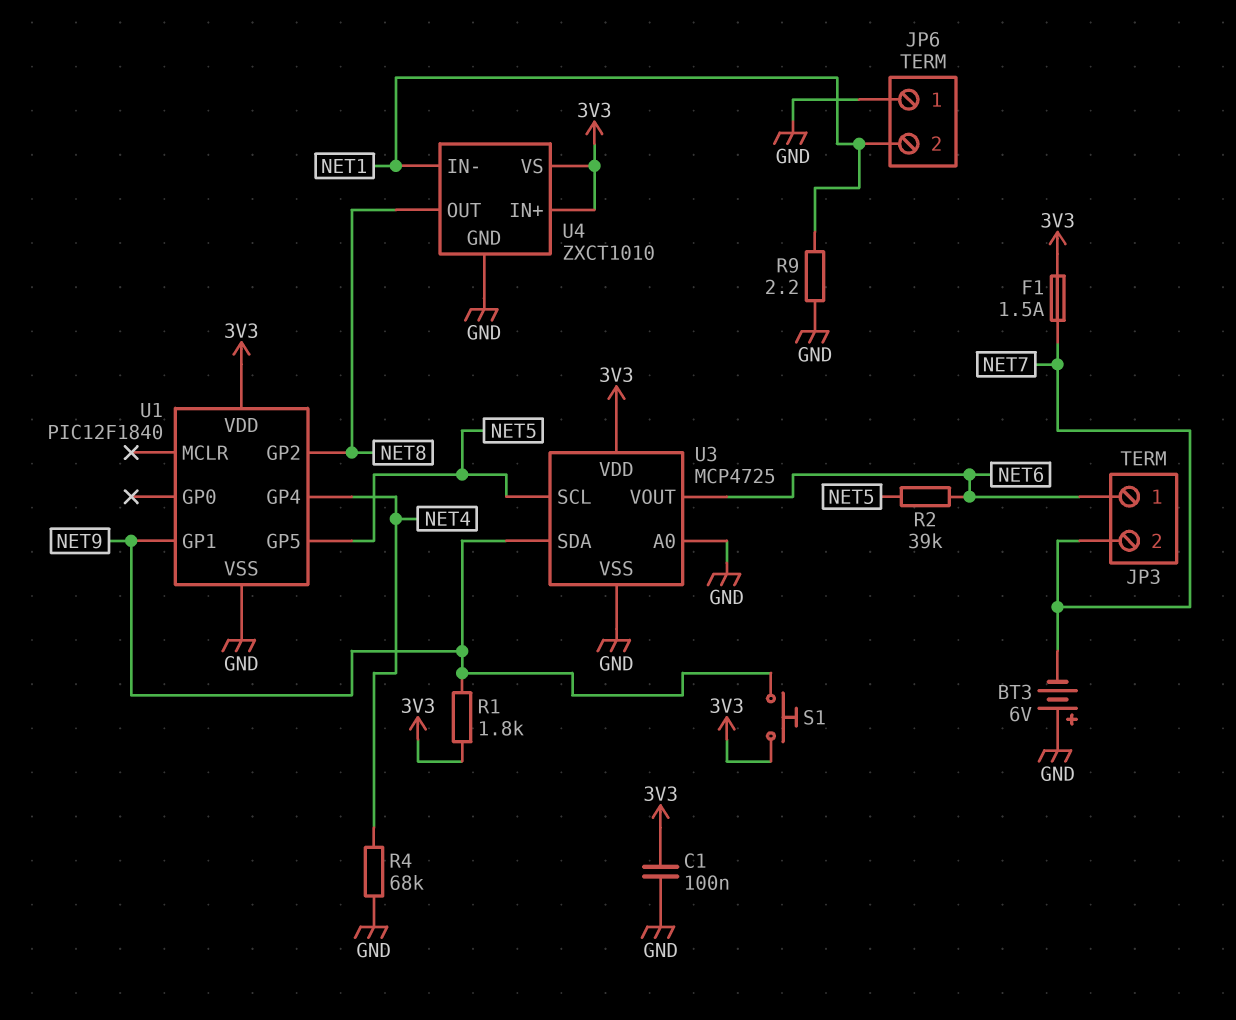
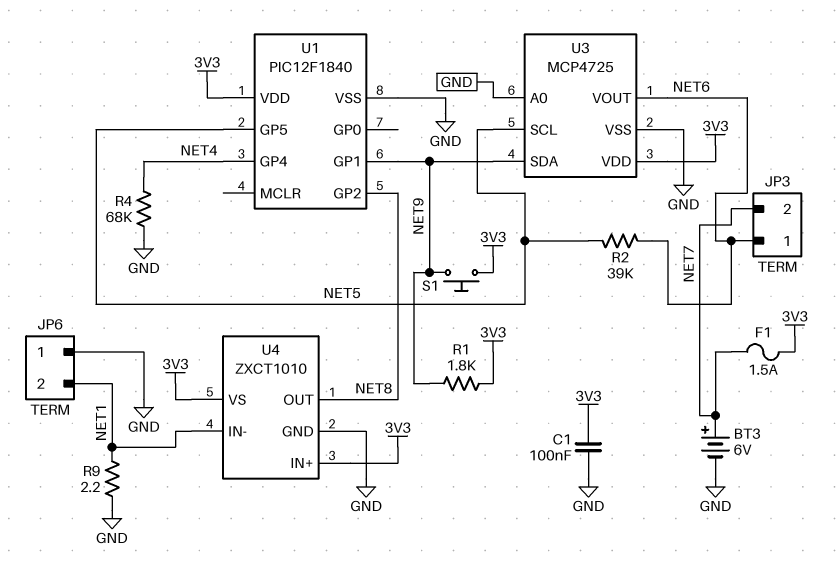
BT3: 6V (plus GND, minus NET7) -> 6V (plus NET7, minus GND)

